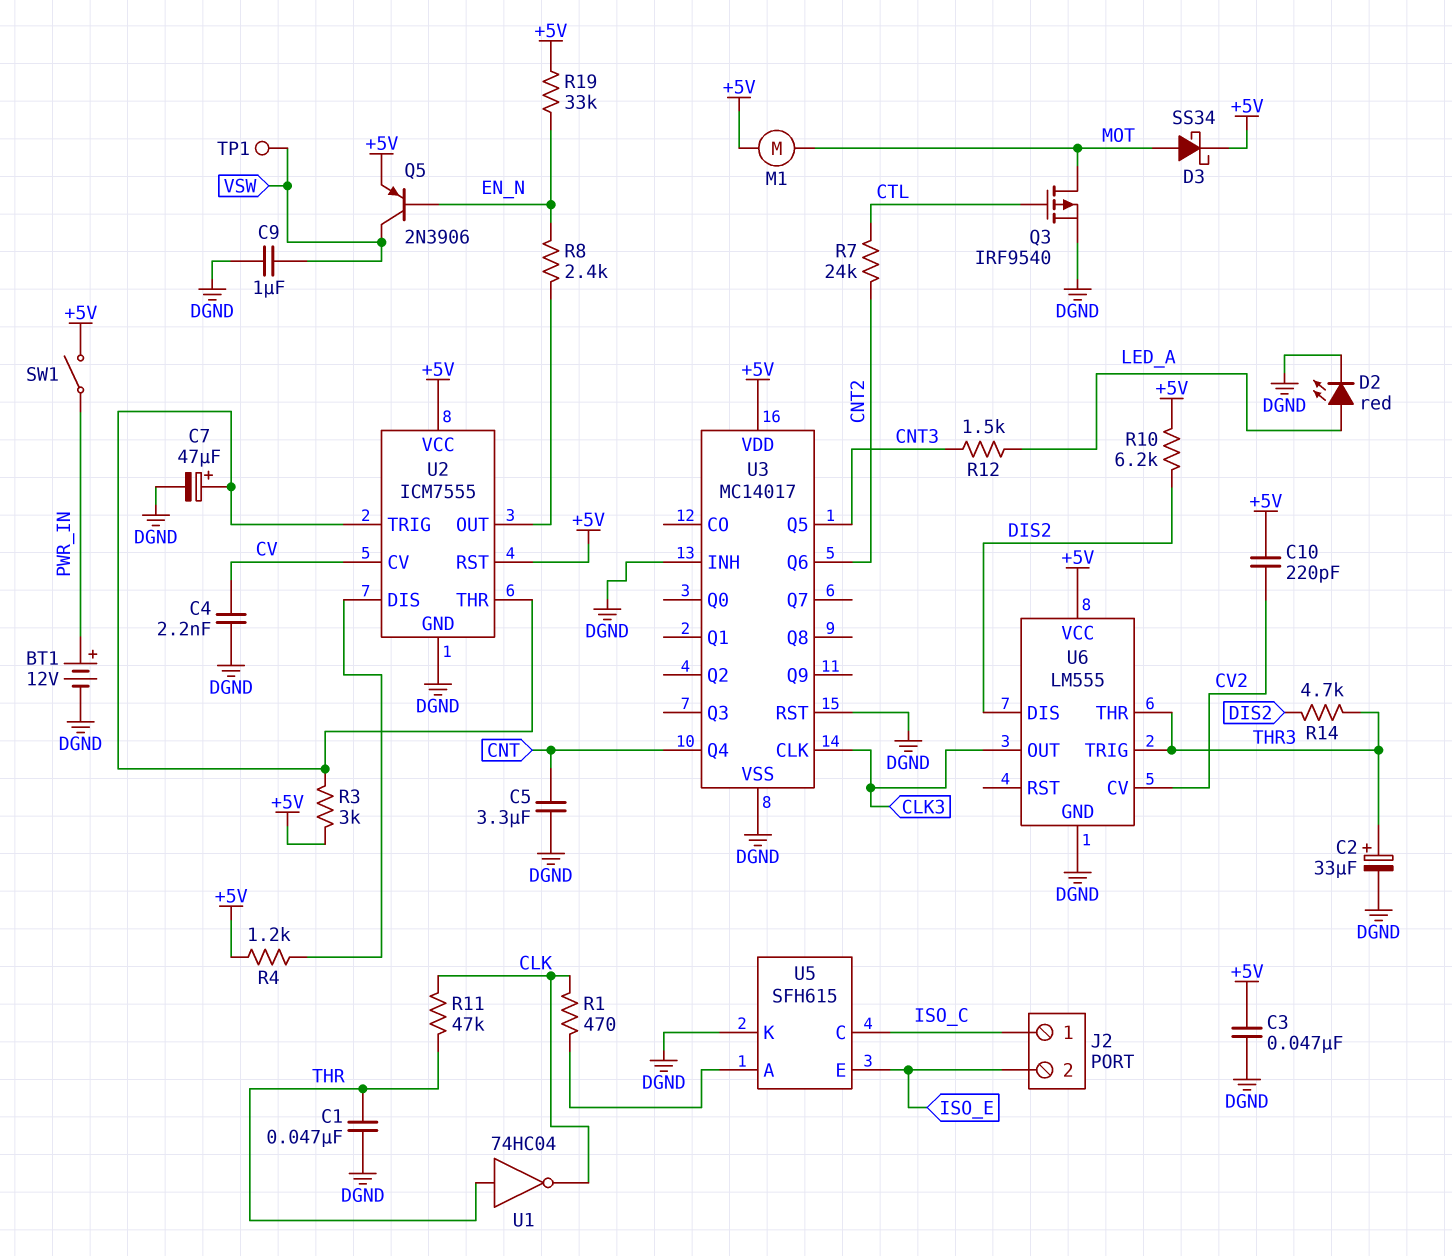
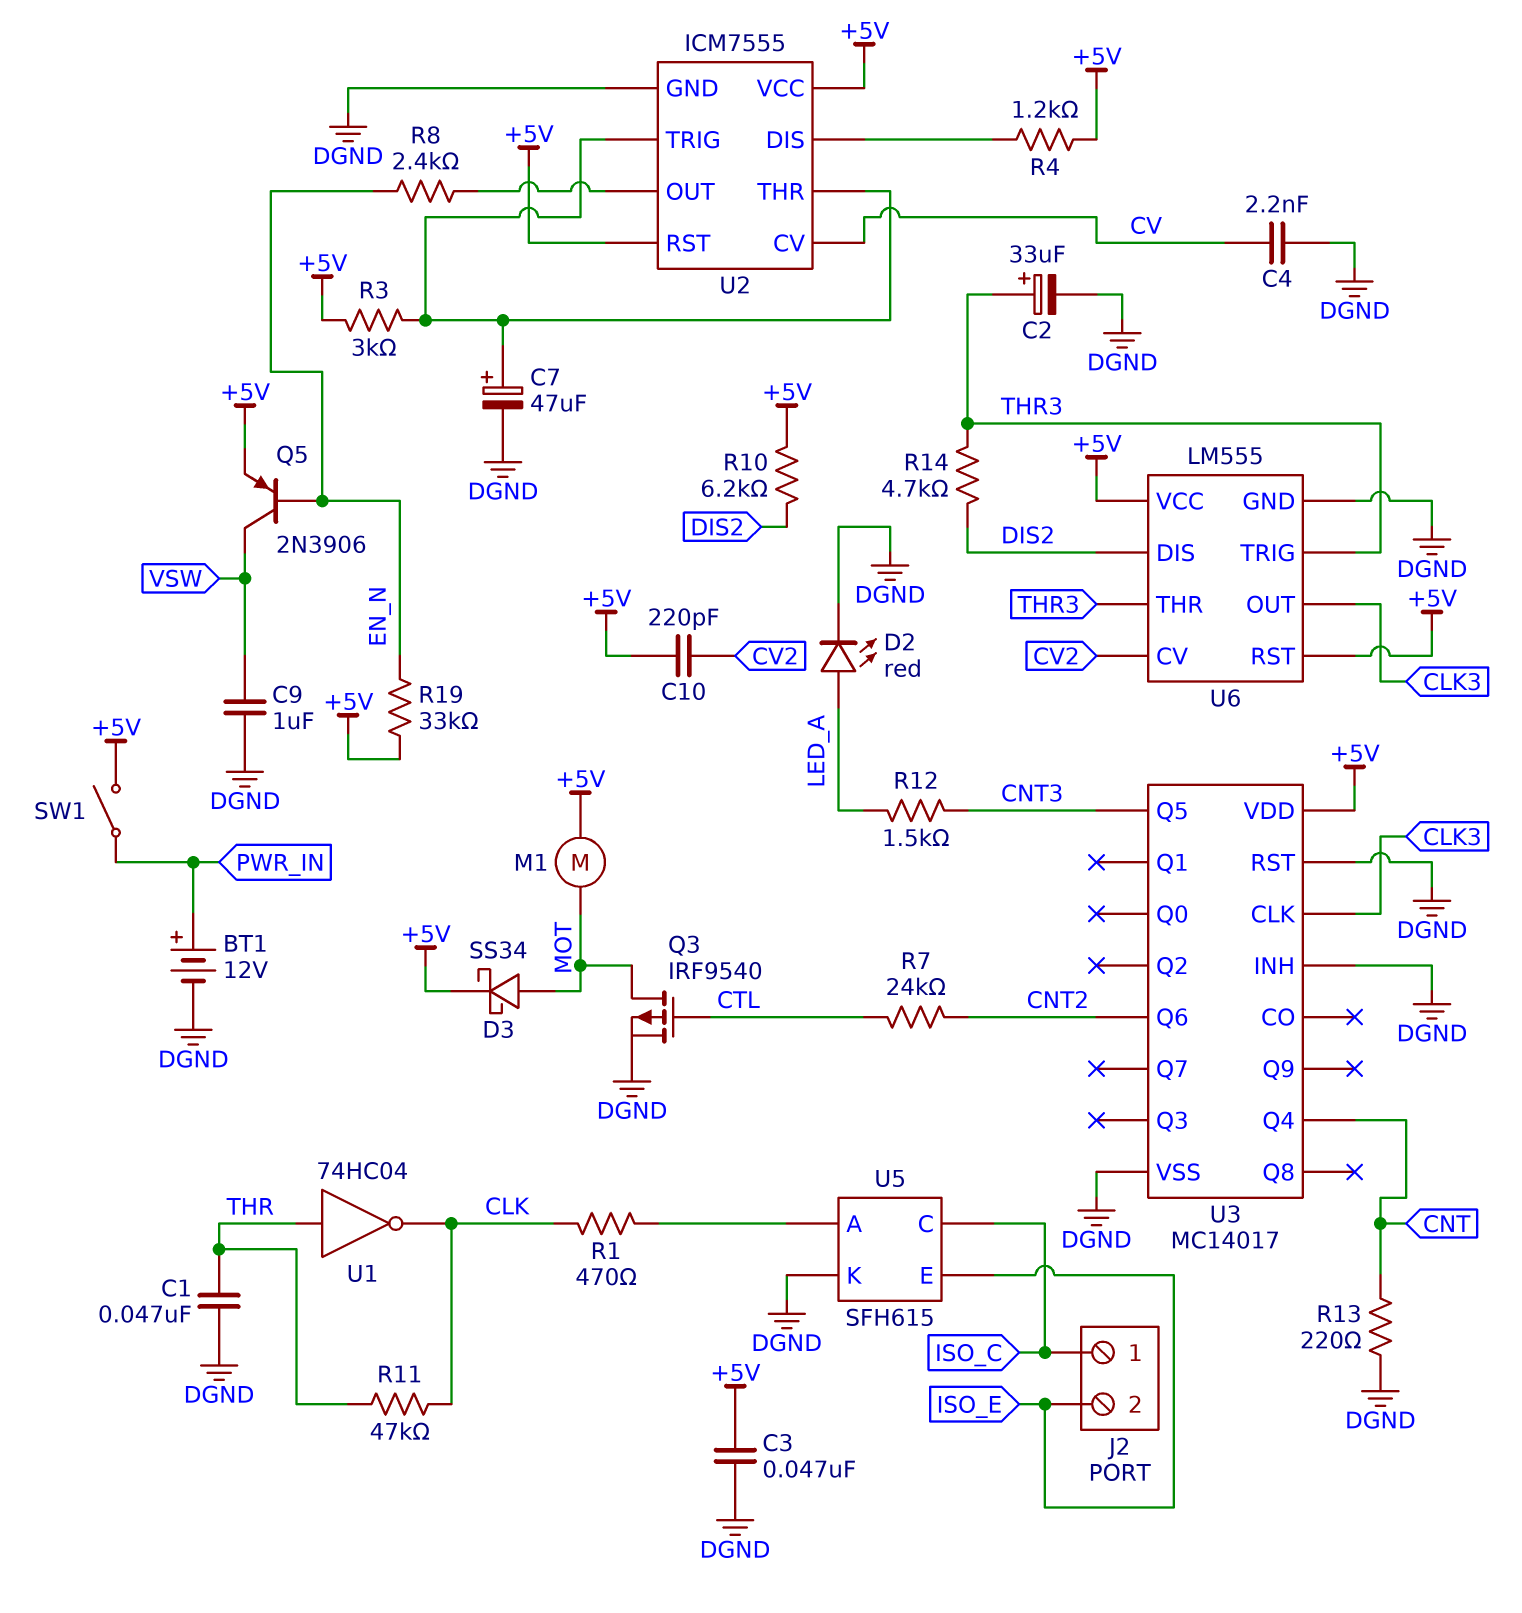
C5: 3.3uF (CNT, DGND) -> none
R13: none -> 220 (CNT, DGND)
TP1: test point (VSW) -> none
U6 pin RST: none -> +5V

